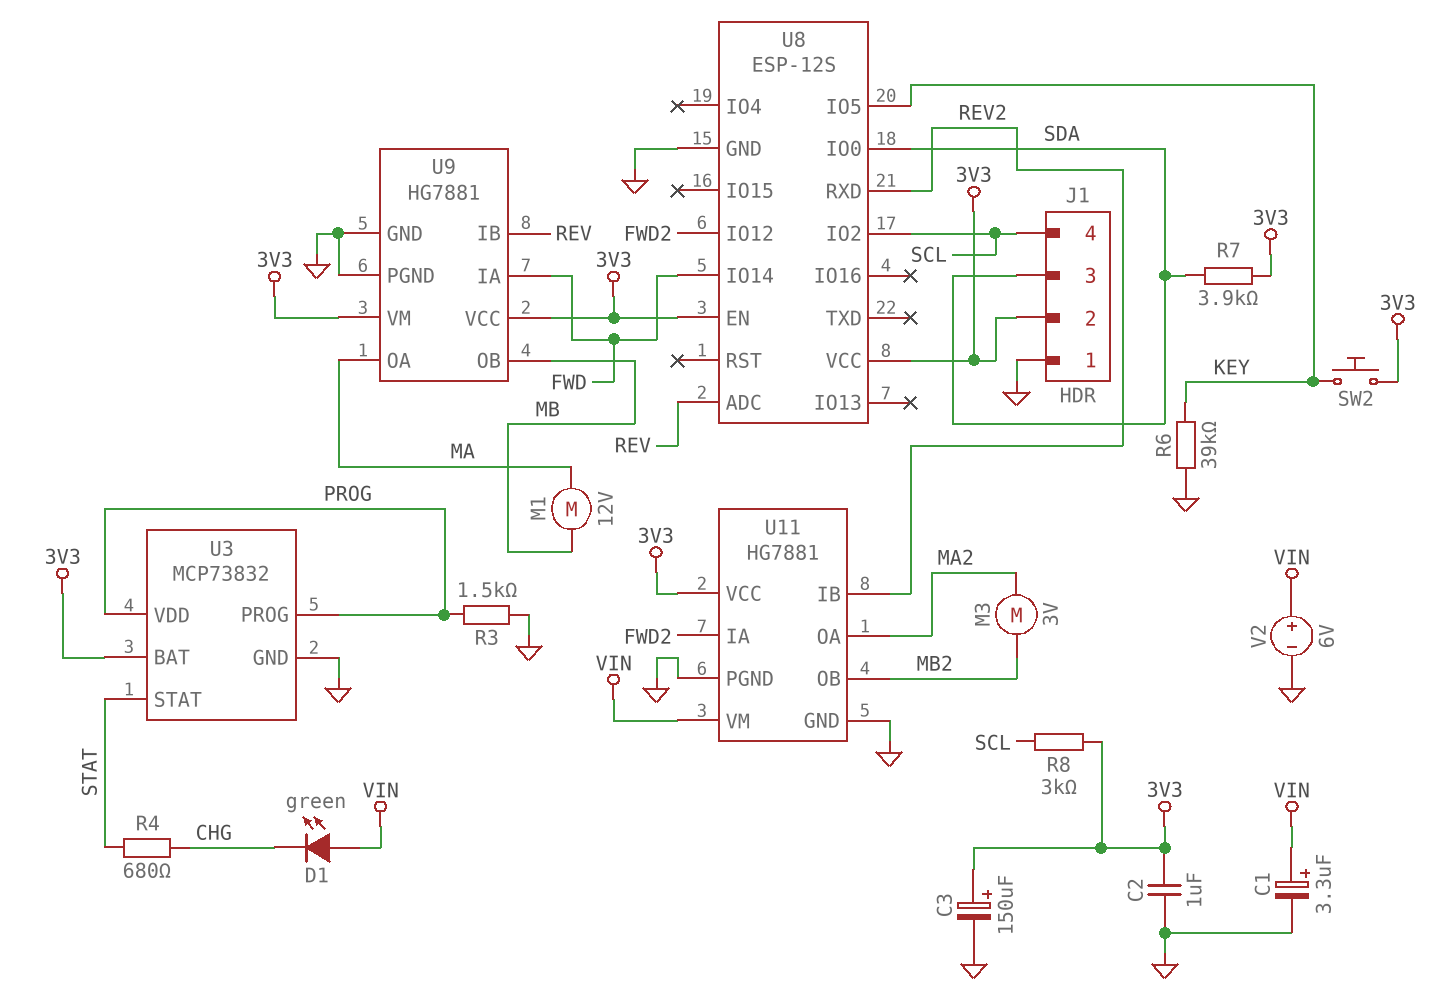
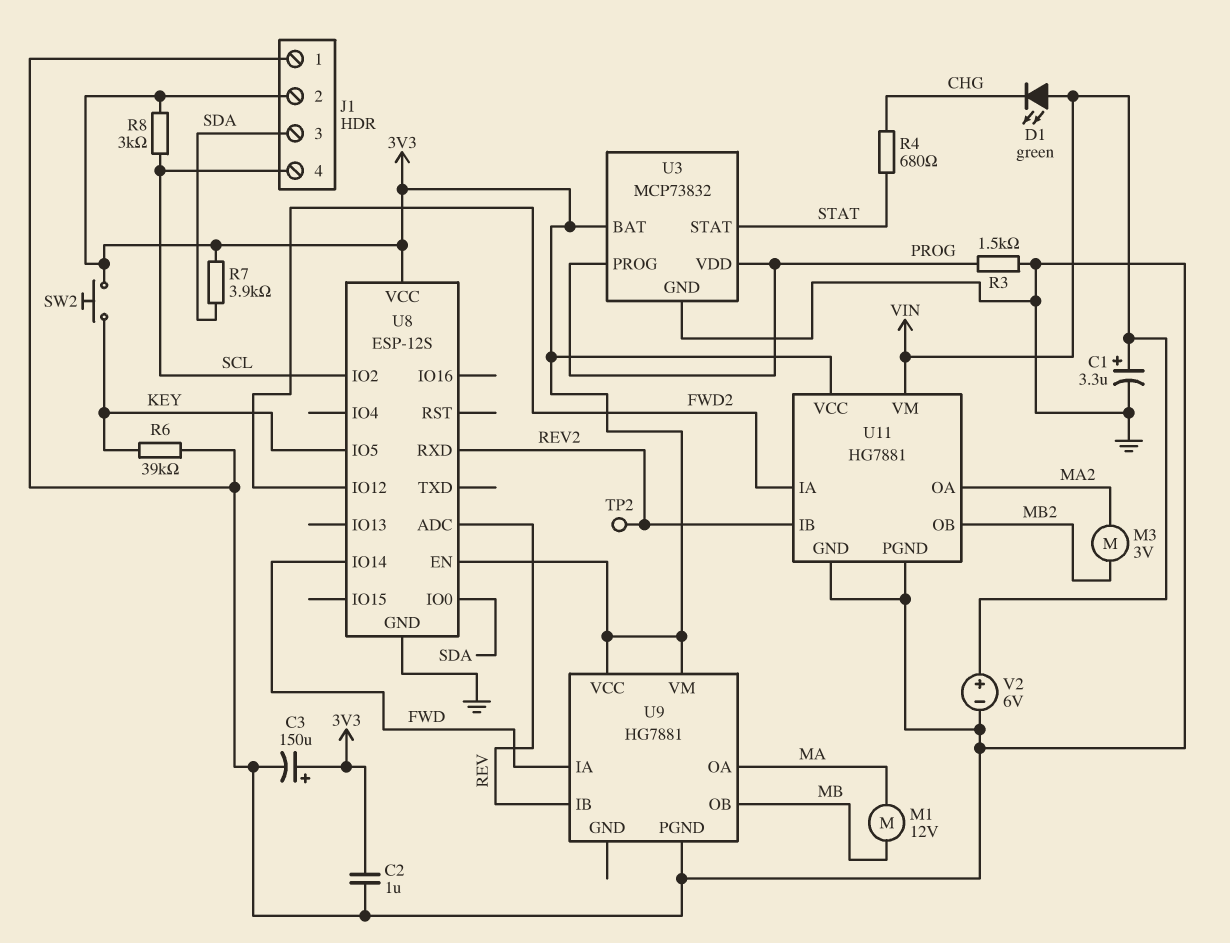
TP2: none -> test point (REV2)
U9 pin GND: GND -> none

